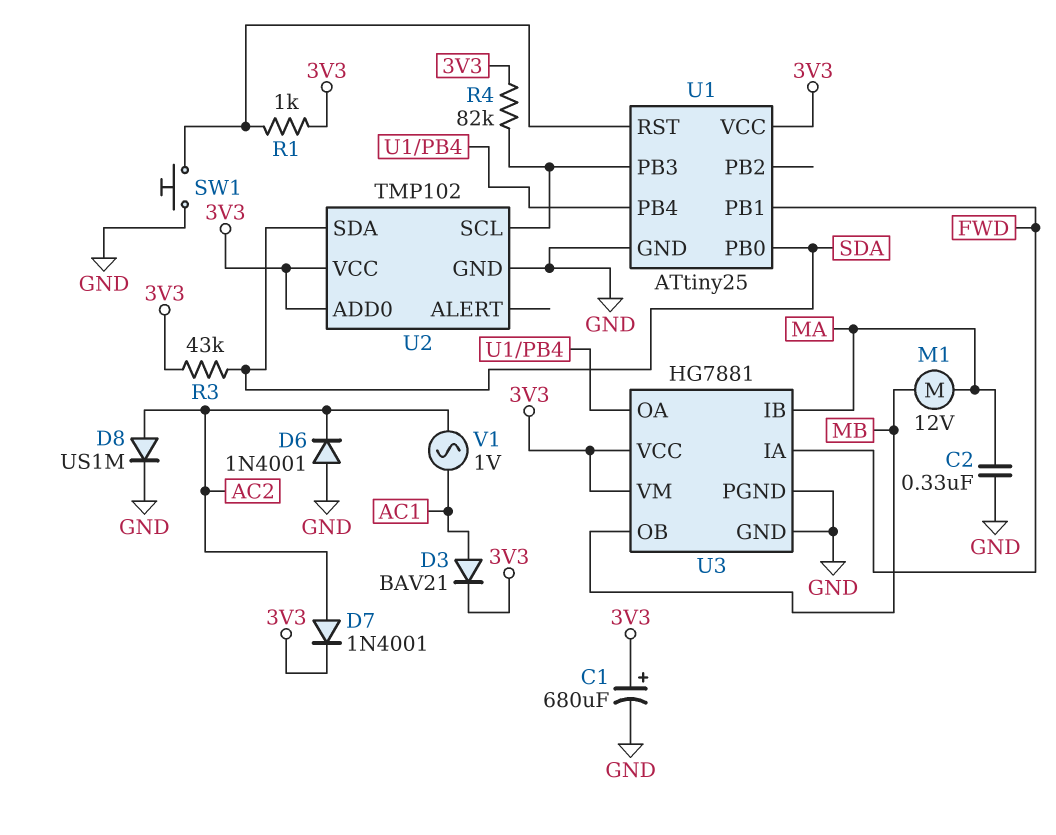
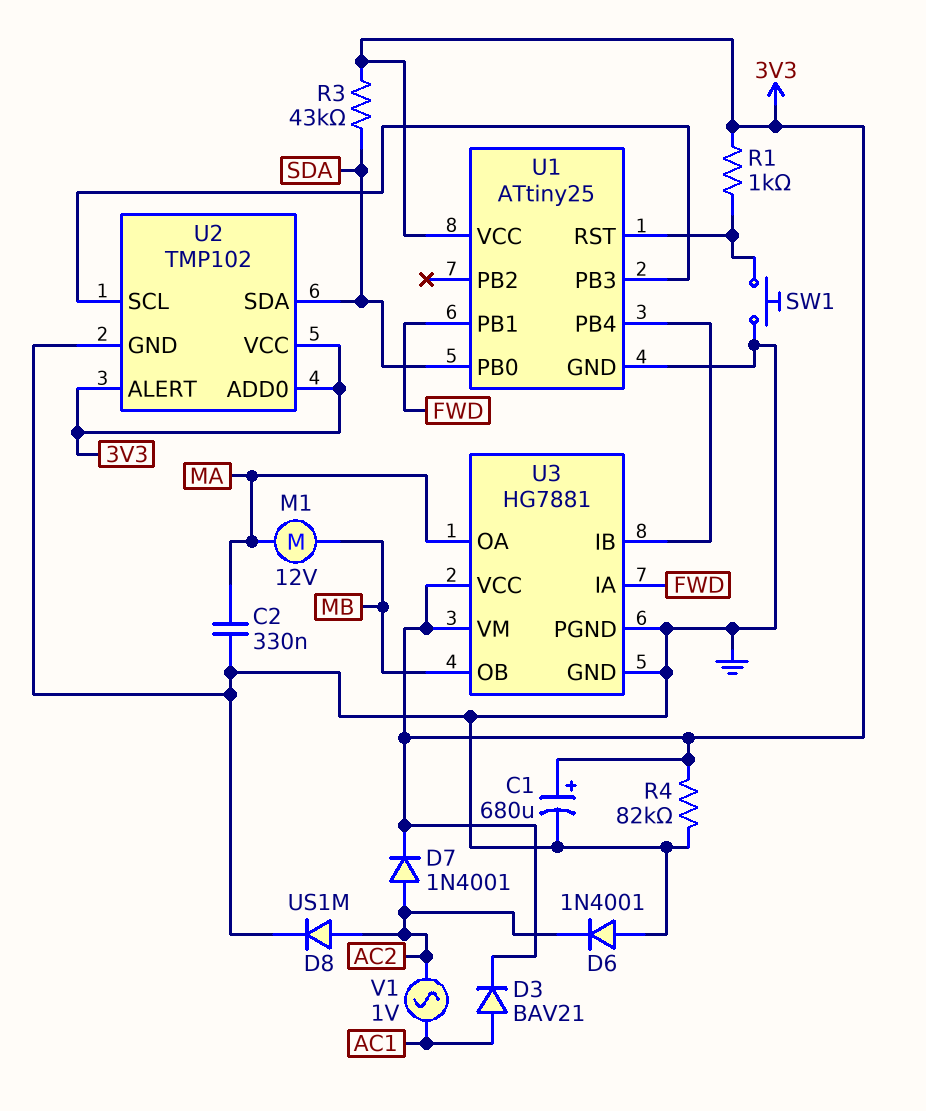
R4: 82k (3V3, U1/PB3) -> 82k (3V3, GND)
U2 pin ALERT: none -> 3V3
U3 pin IB: MA -> U1/PB4
U3 pin OA: U1/PB4 -> MA

